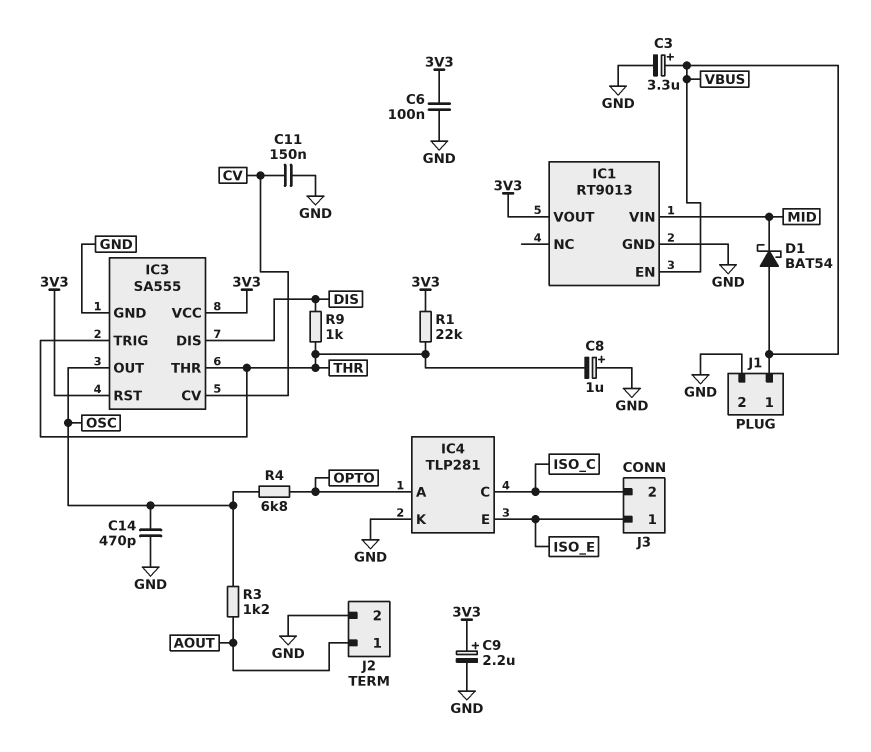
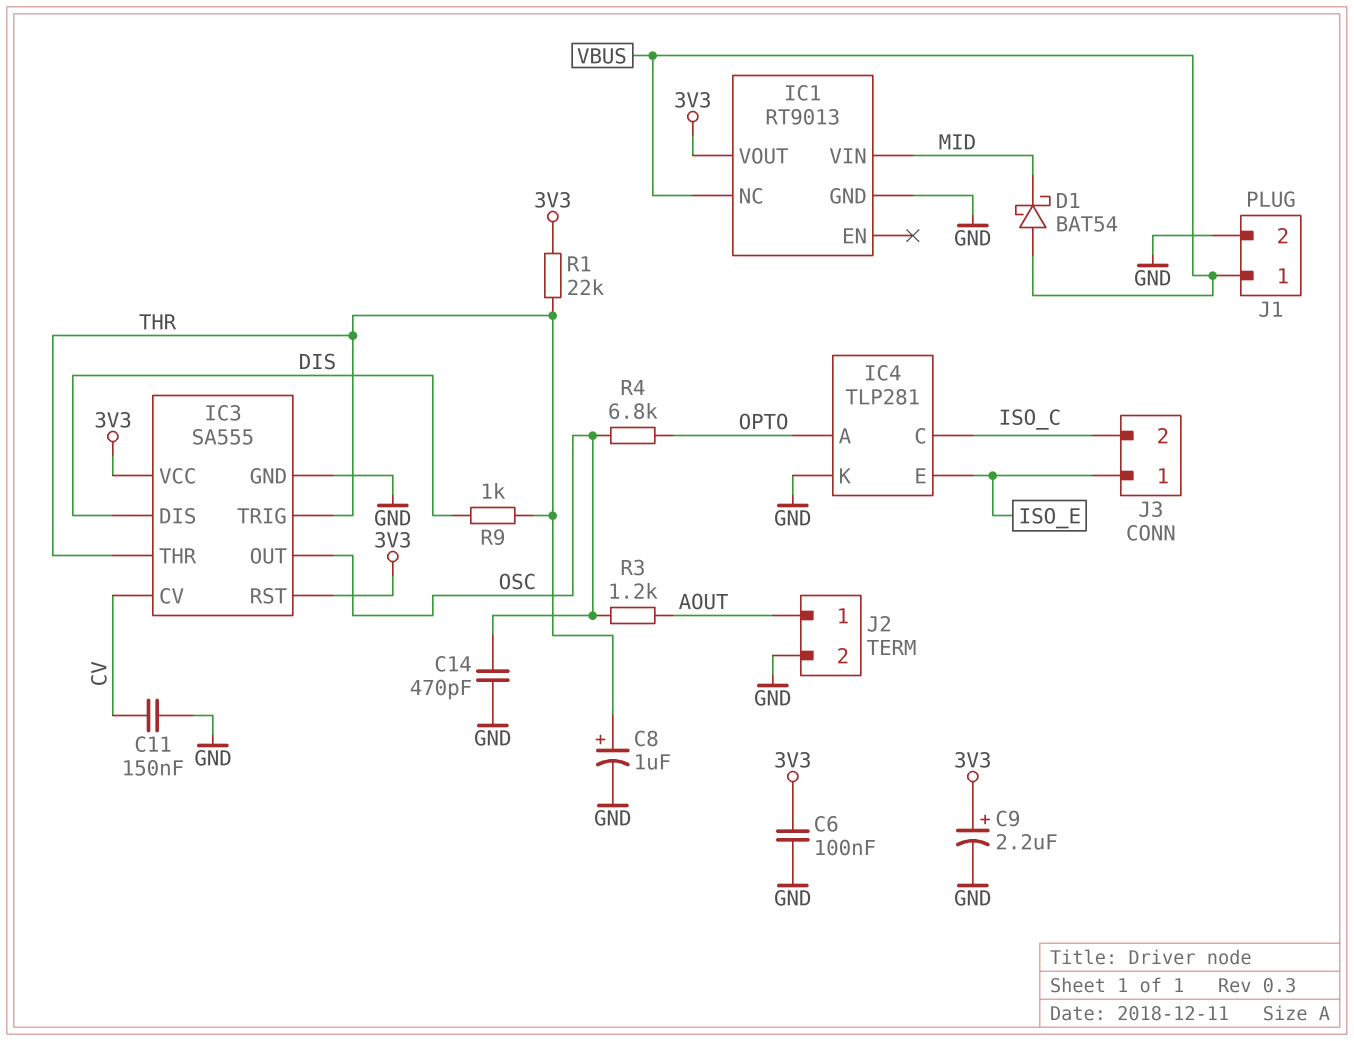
C3: 3.3uF (plus VBUS, minus GND) -> none
C8: 1uF (plus GND, minus THR) -> 1uF (plus THR, minus GND)
IC1 pin EN: VBUS -> none
IC1 pin NC: none -> VBUS

